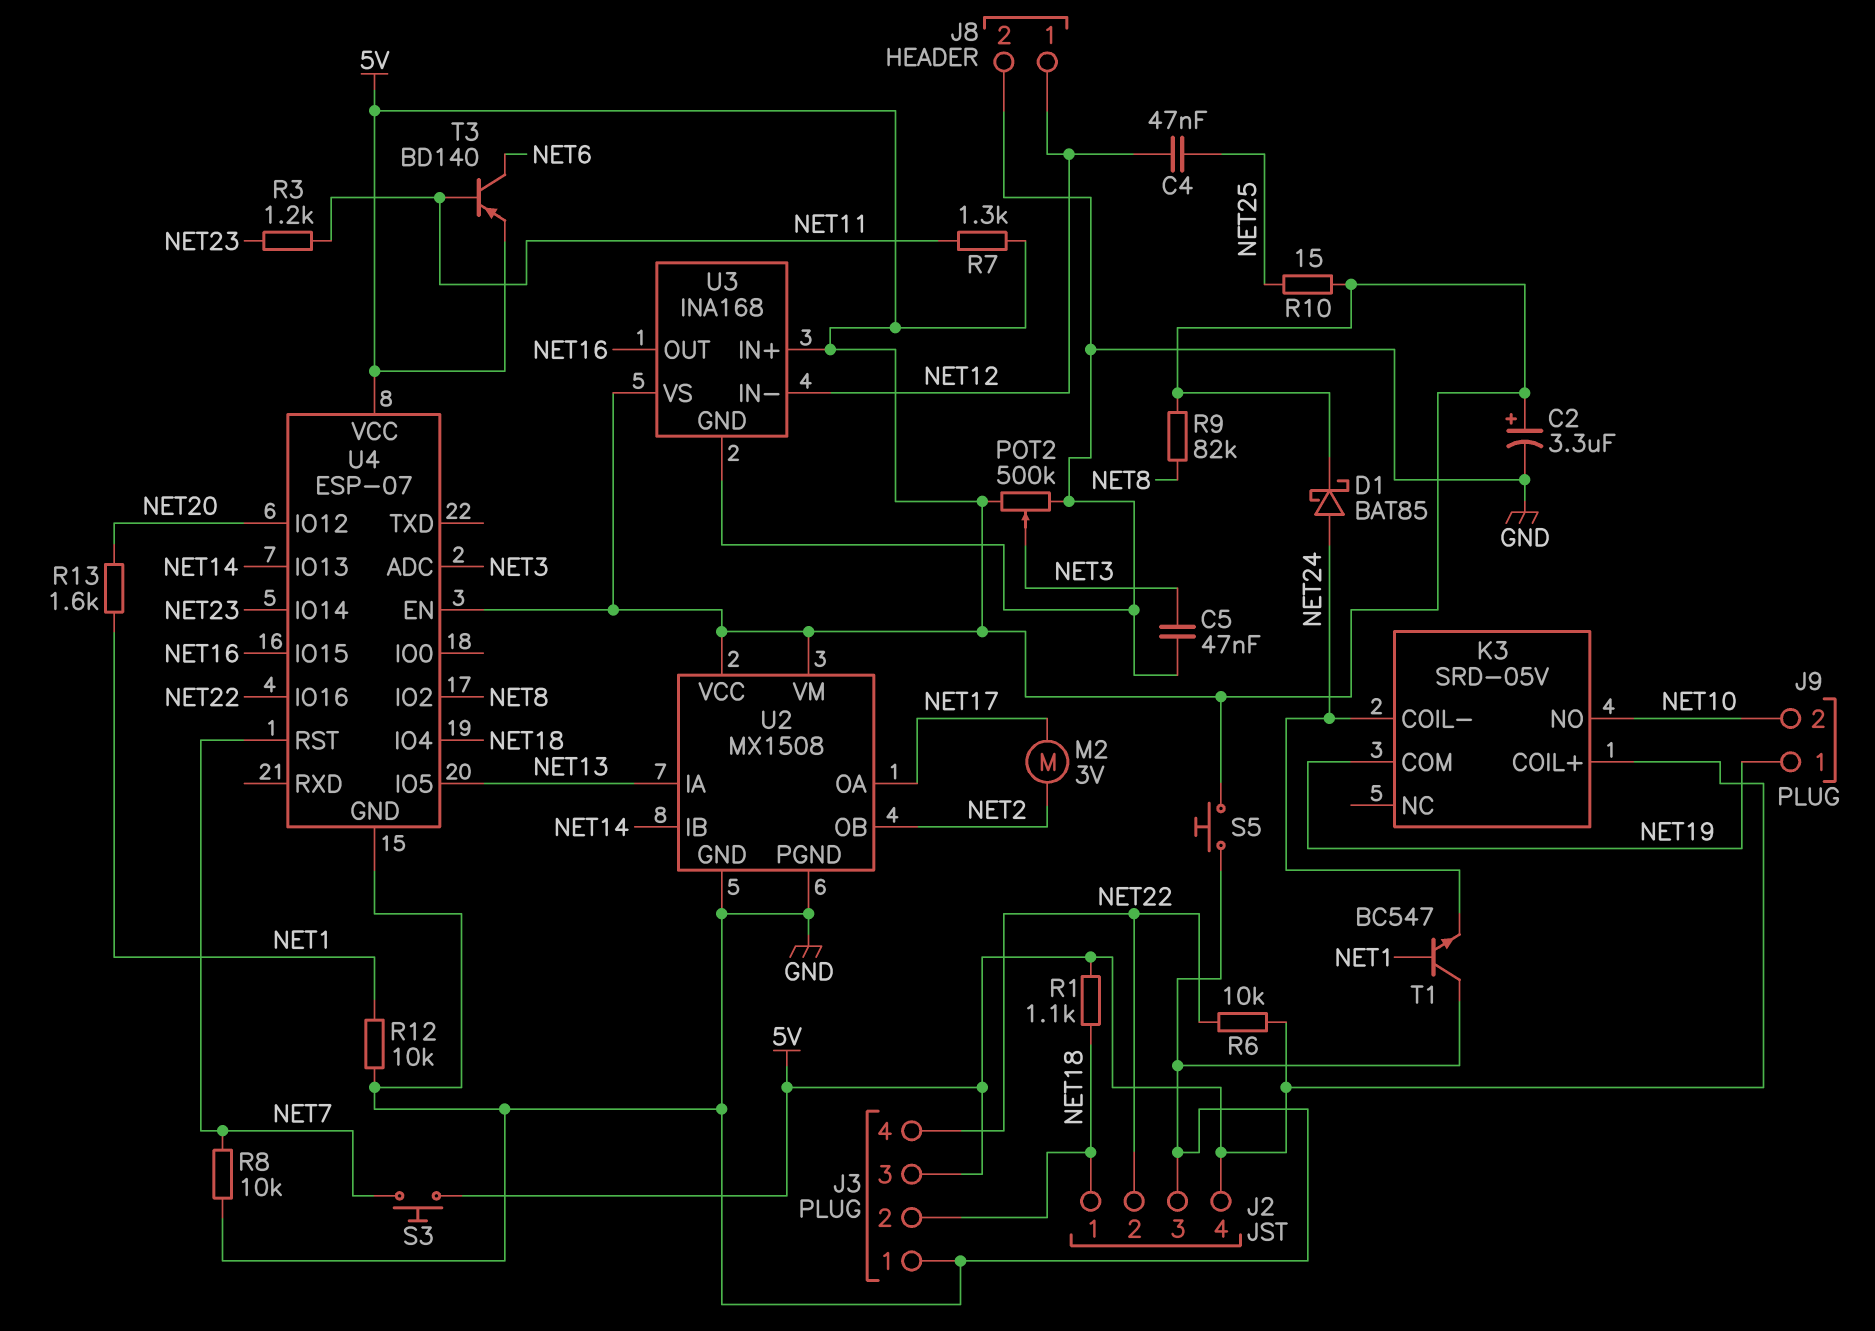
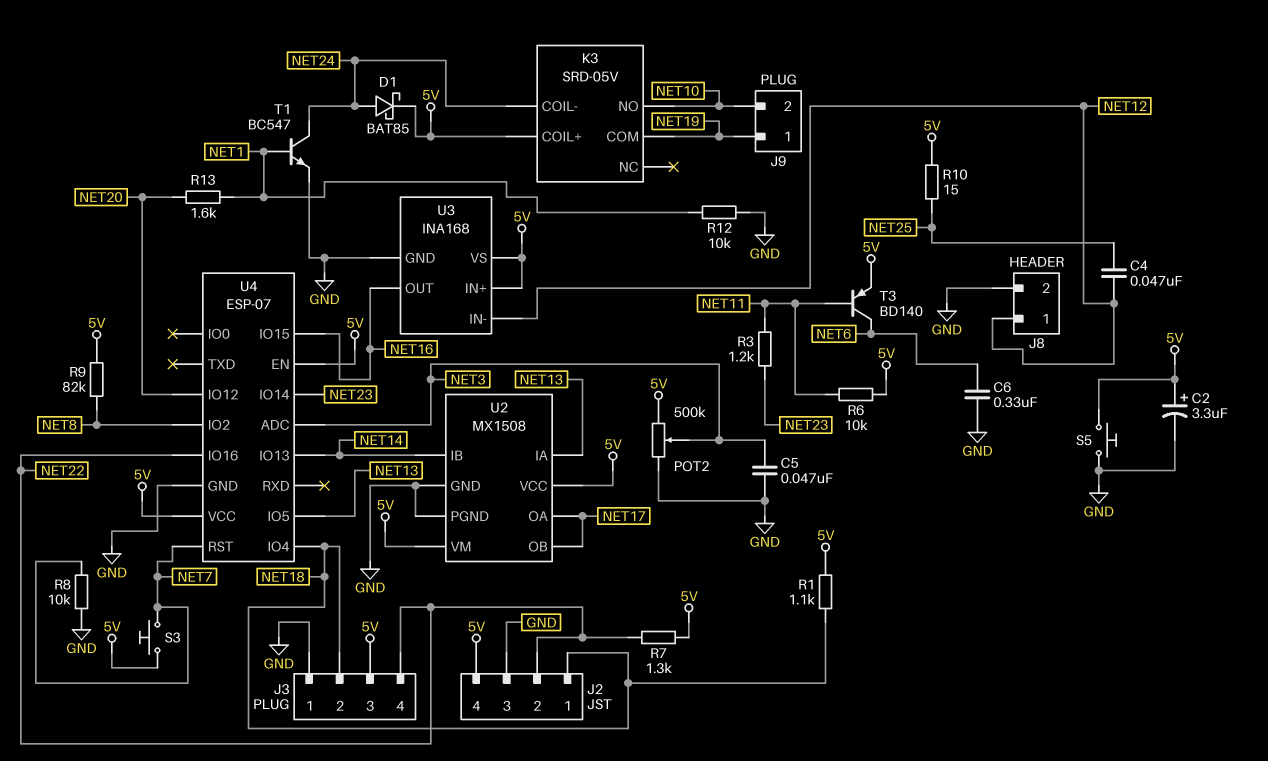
C6: none -> 330nF (GND, NET6)
M2: motor 3V (NET2, NET17) -> none
R6: 10k (5V, NET22) -> 10k (5V, NET11)
R7: 1.3k (5V, NET11) -> 1.3k (5V, NET22)
T1: NPN BC547 (B NET1, C GND, E NET24) -> NPN BC547 (B NET1, C NET24, E GND)
U2 pin OB: NET2 -> NET17

